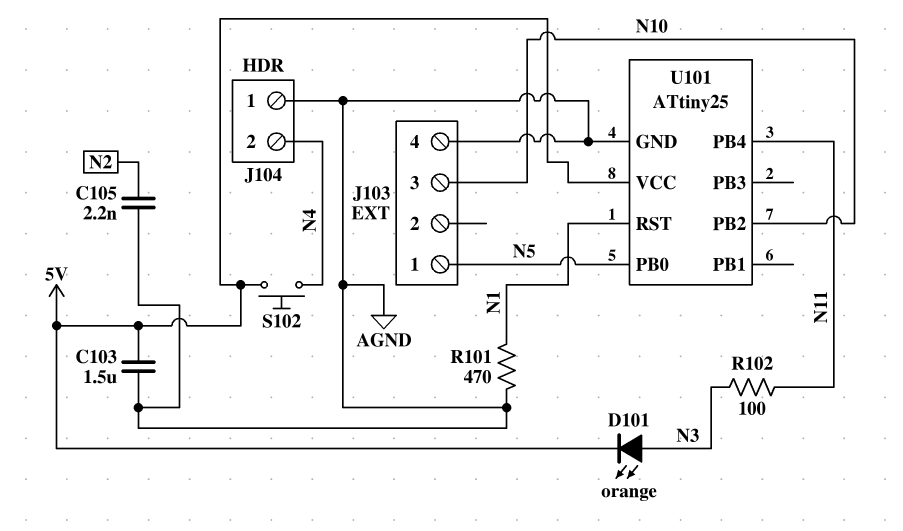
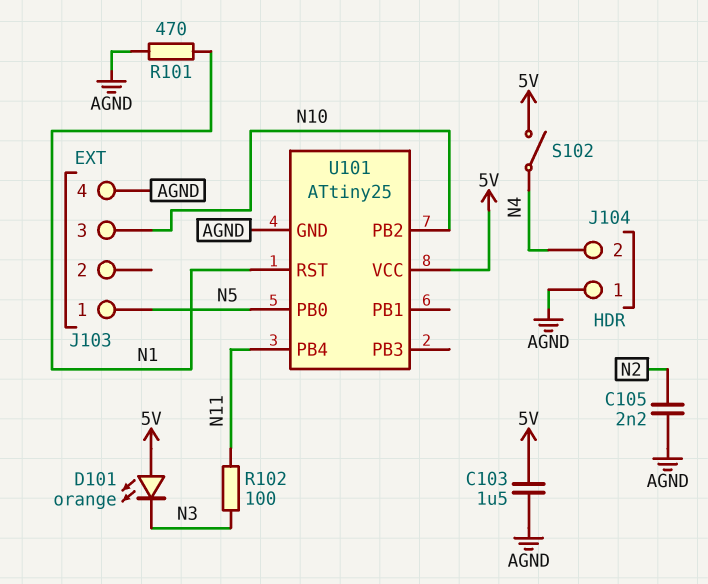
D101: LED orange (A N3, K 5V) -> LED orange (A 5V, K N3)
S102: button (5V, N4) -> switch (5V, N4)

